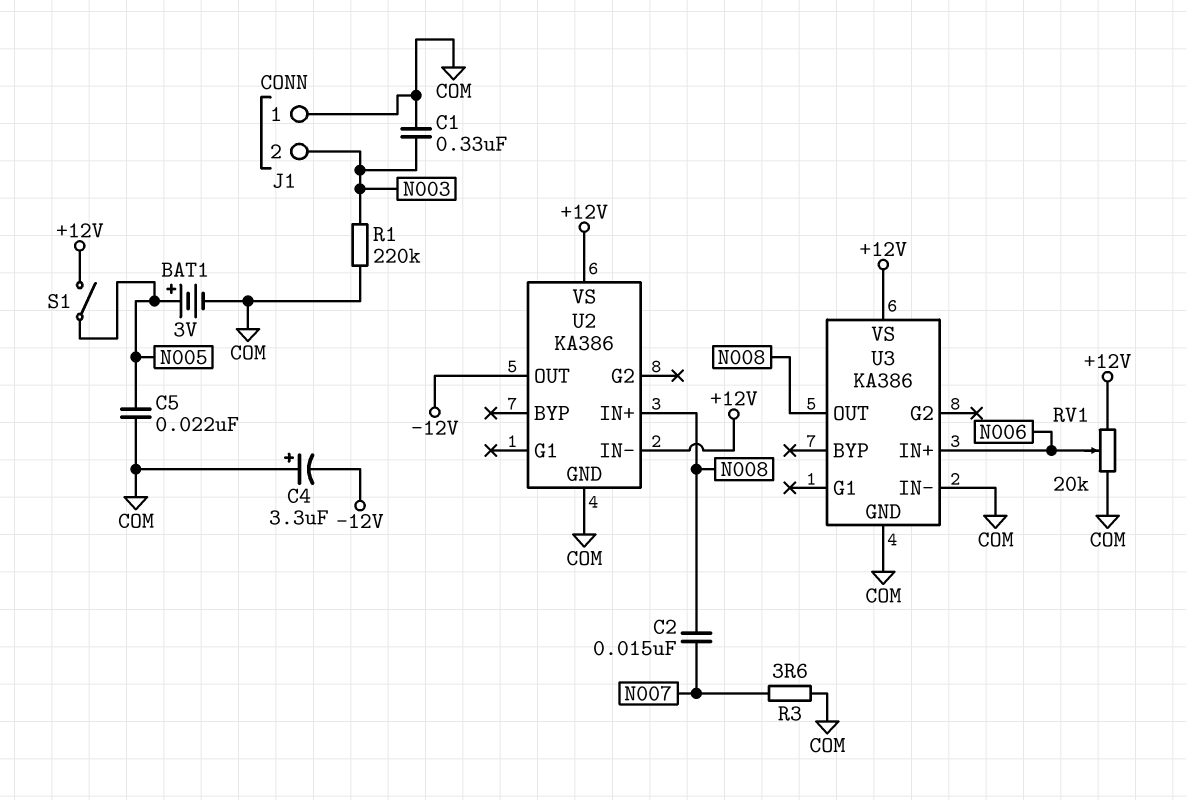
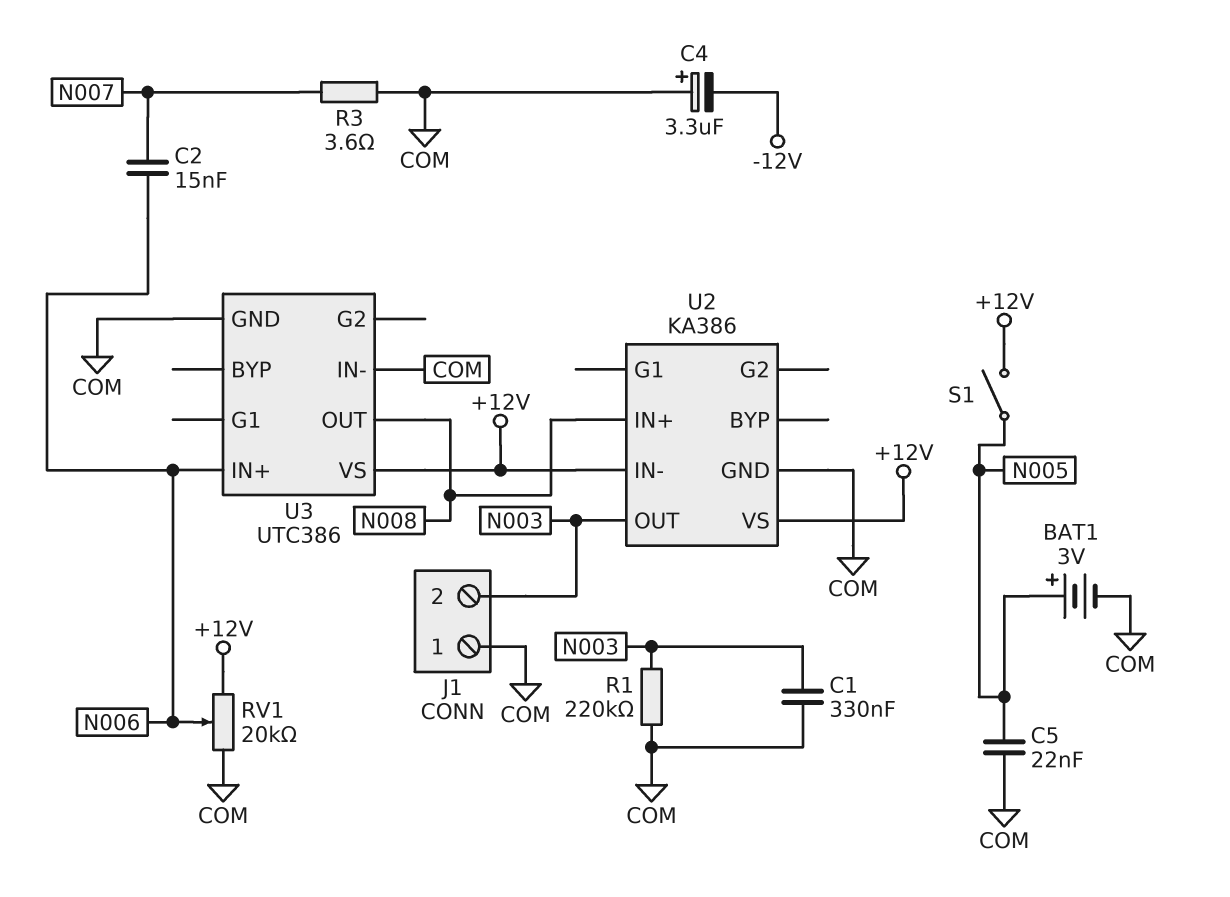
C2: 15nF (N007, N008) -> 15nF (N006, N007)
U2 pin OUT: -12V -> N003
U3: KA386 -> UTC386

